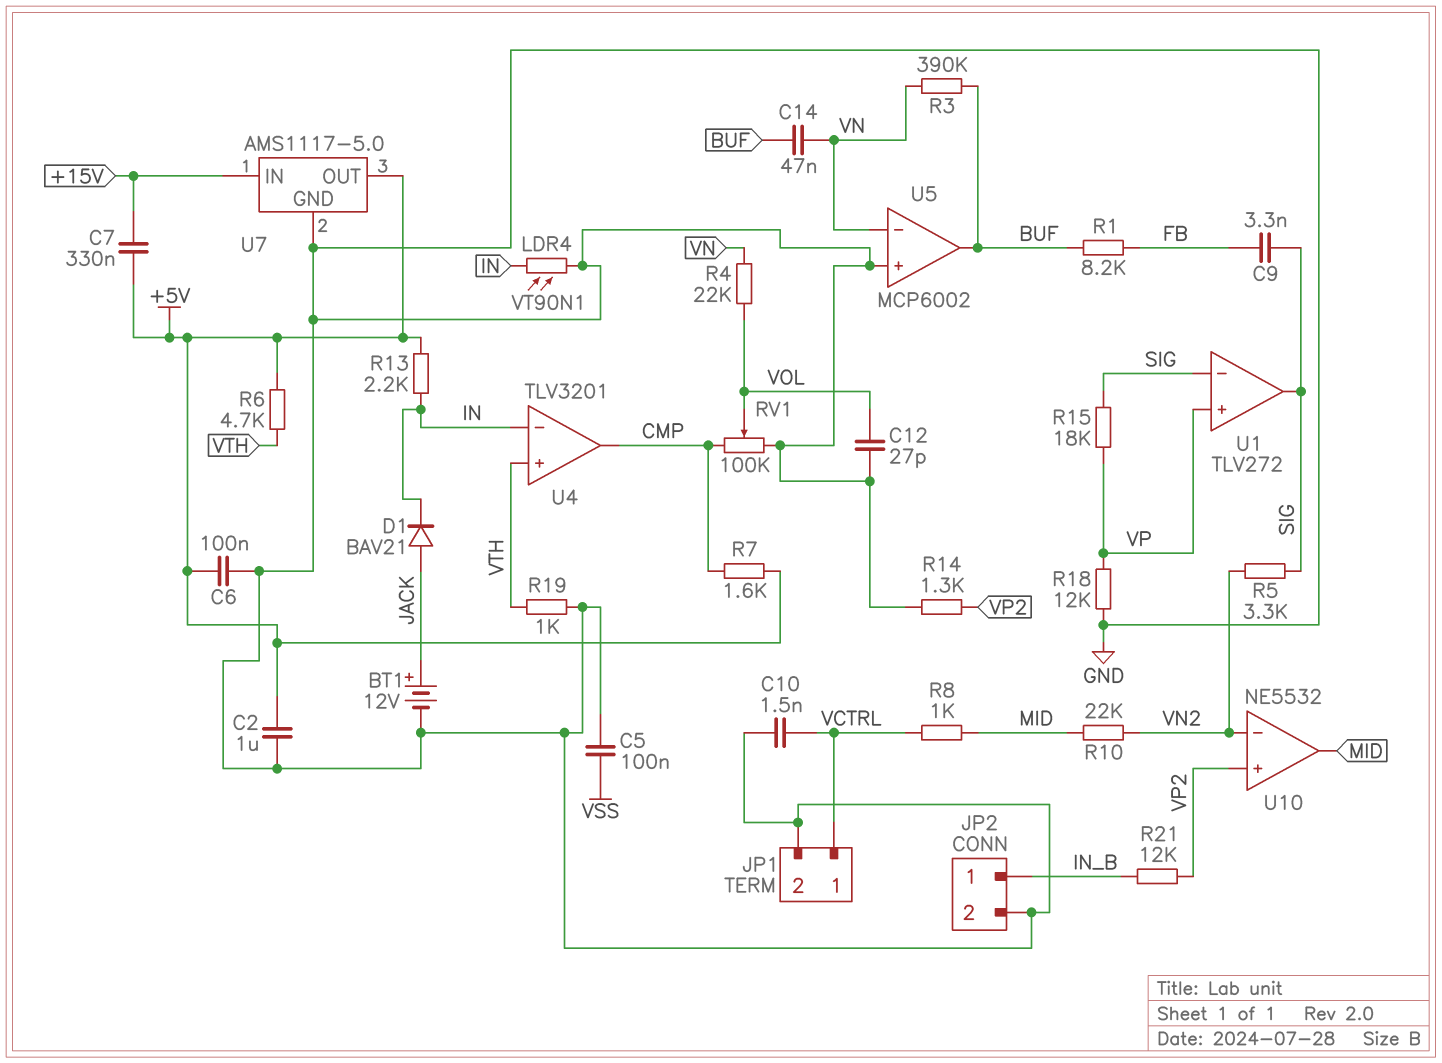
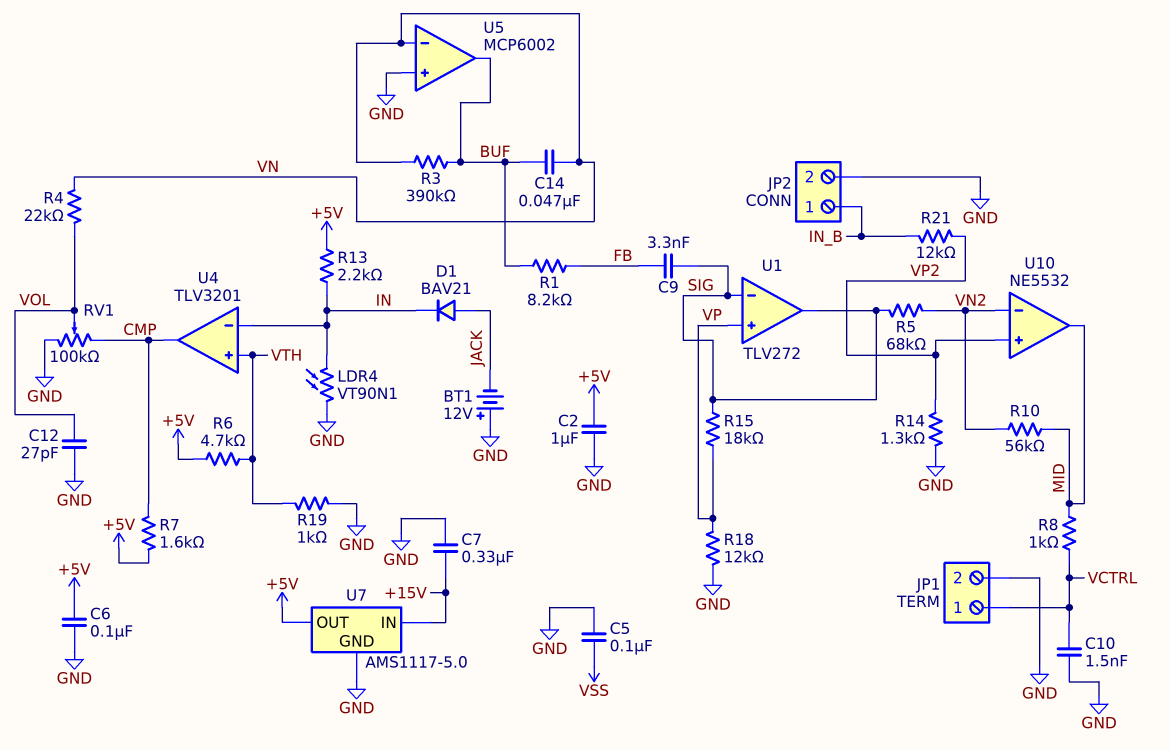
BT1: 12V (plus JACK, minus GND) -> 12V (plus GND, minus JACK)
C7: 330nF (+5V, +15V) -> 330nF (+15V, GND)
R5: 3.3k (SIG, VN2) -> 68k (SIG, VN2)
R10: 22k (MID, VN2) -> 56k (MID, VN2)

